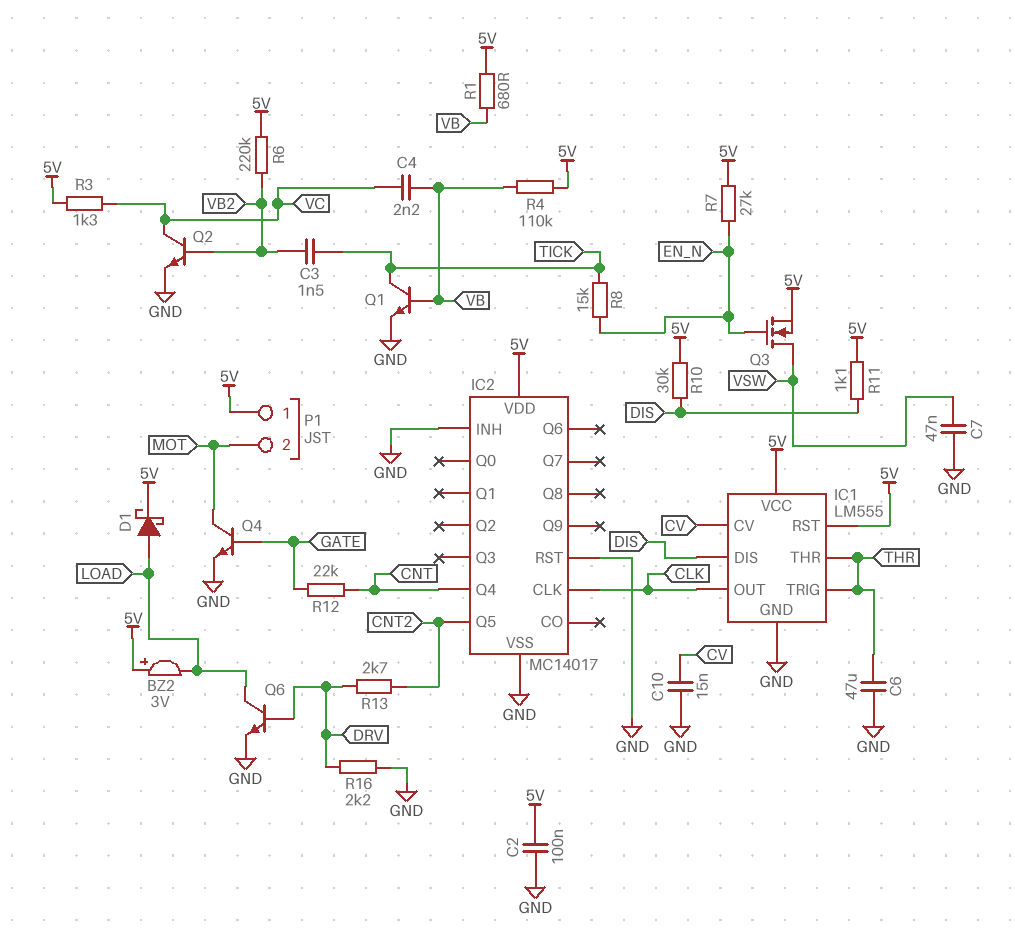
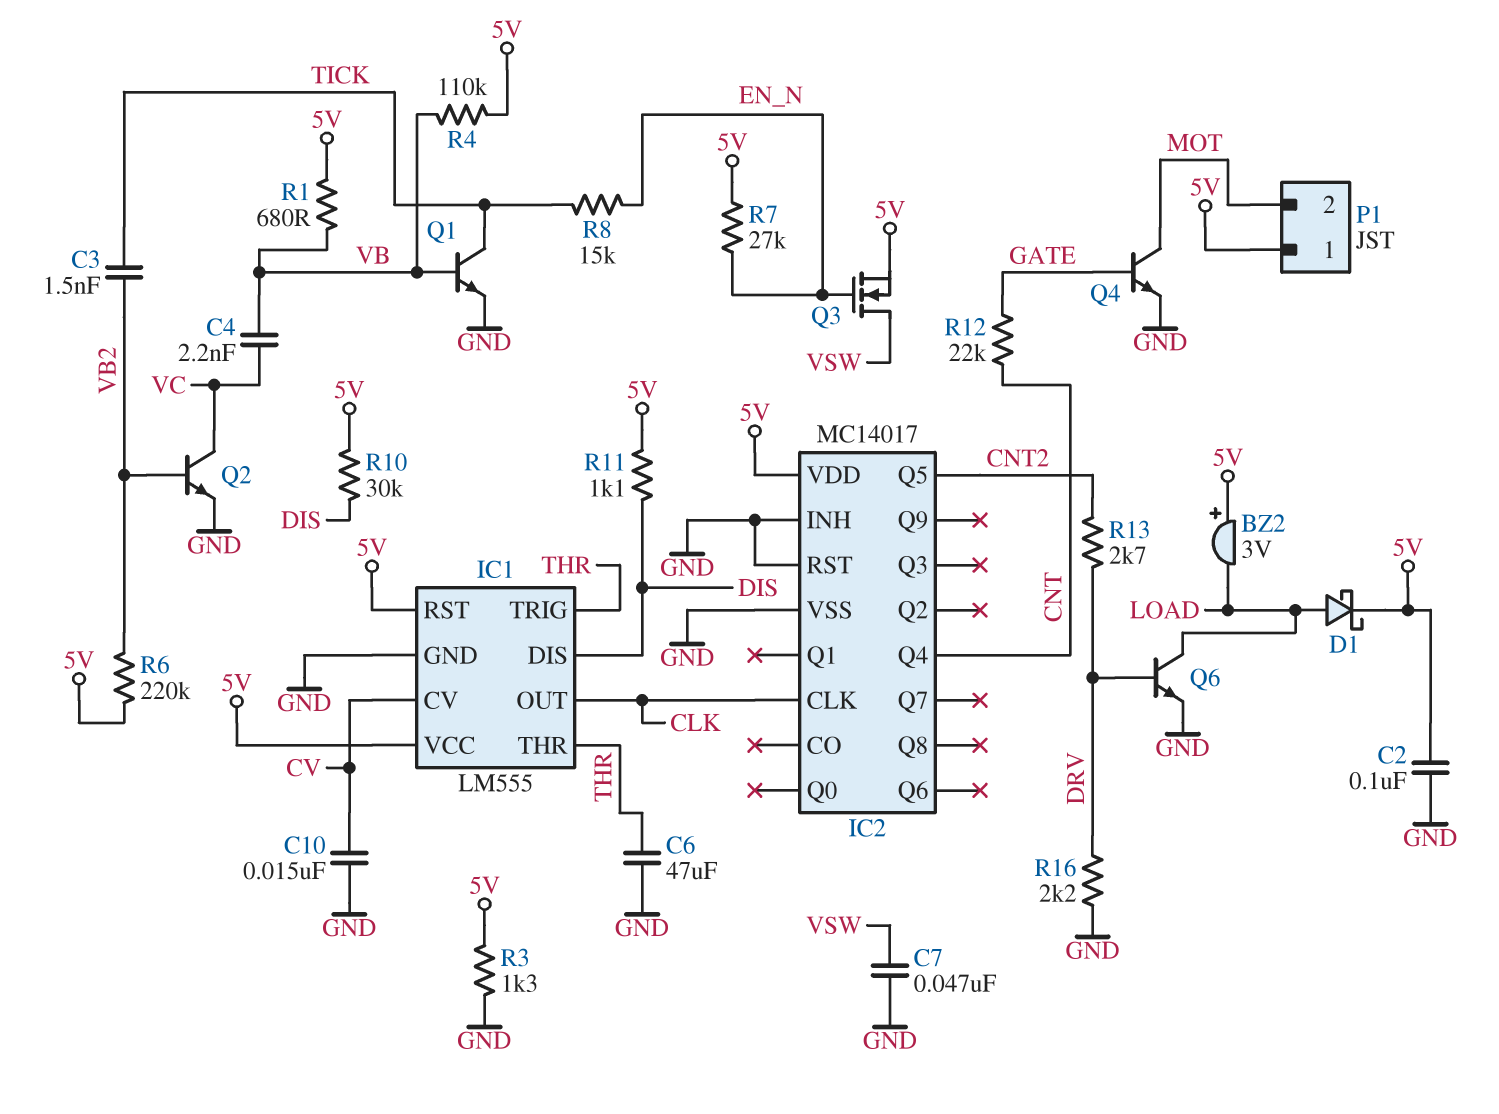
R3: 1.3k (5V, VC) -> 1.3k (5V, GND)

